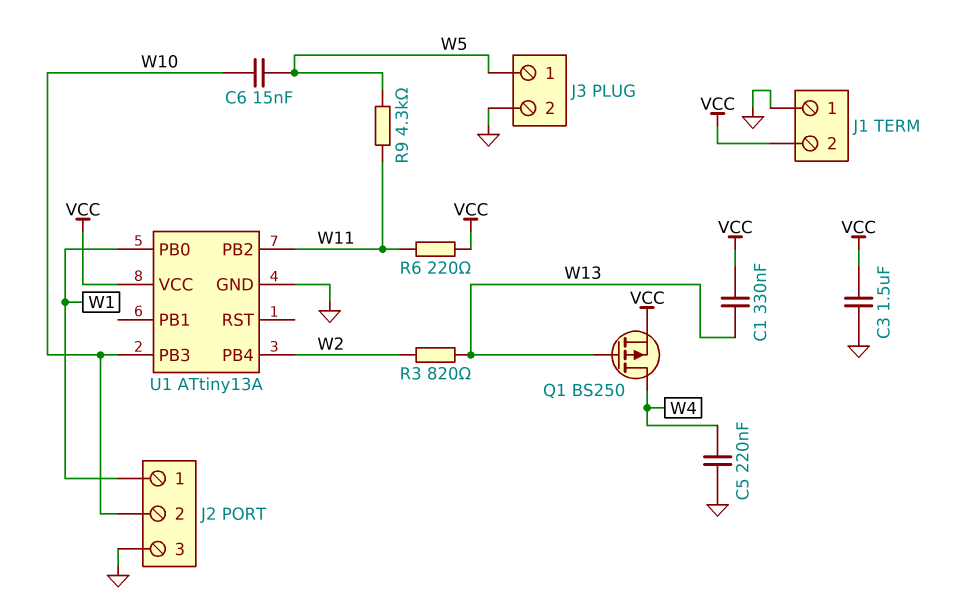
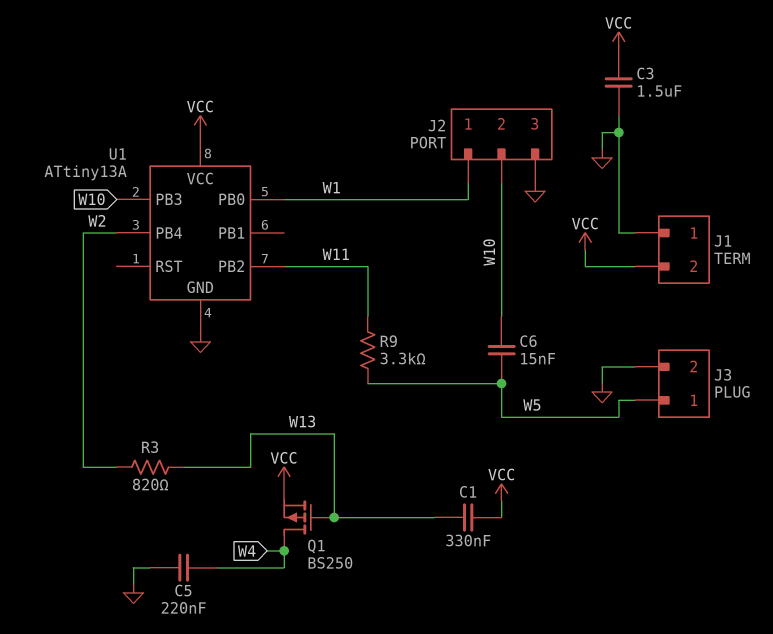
R6: 220 (VCC, W11) -> none
R9: 4.3k (W5, W11) -> 3.3k (W5, W11)

